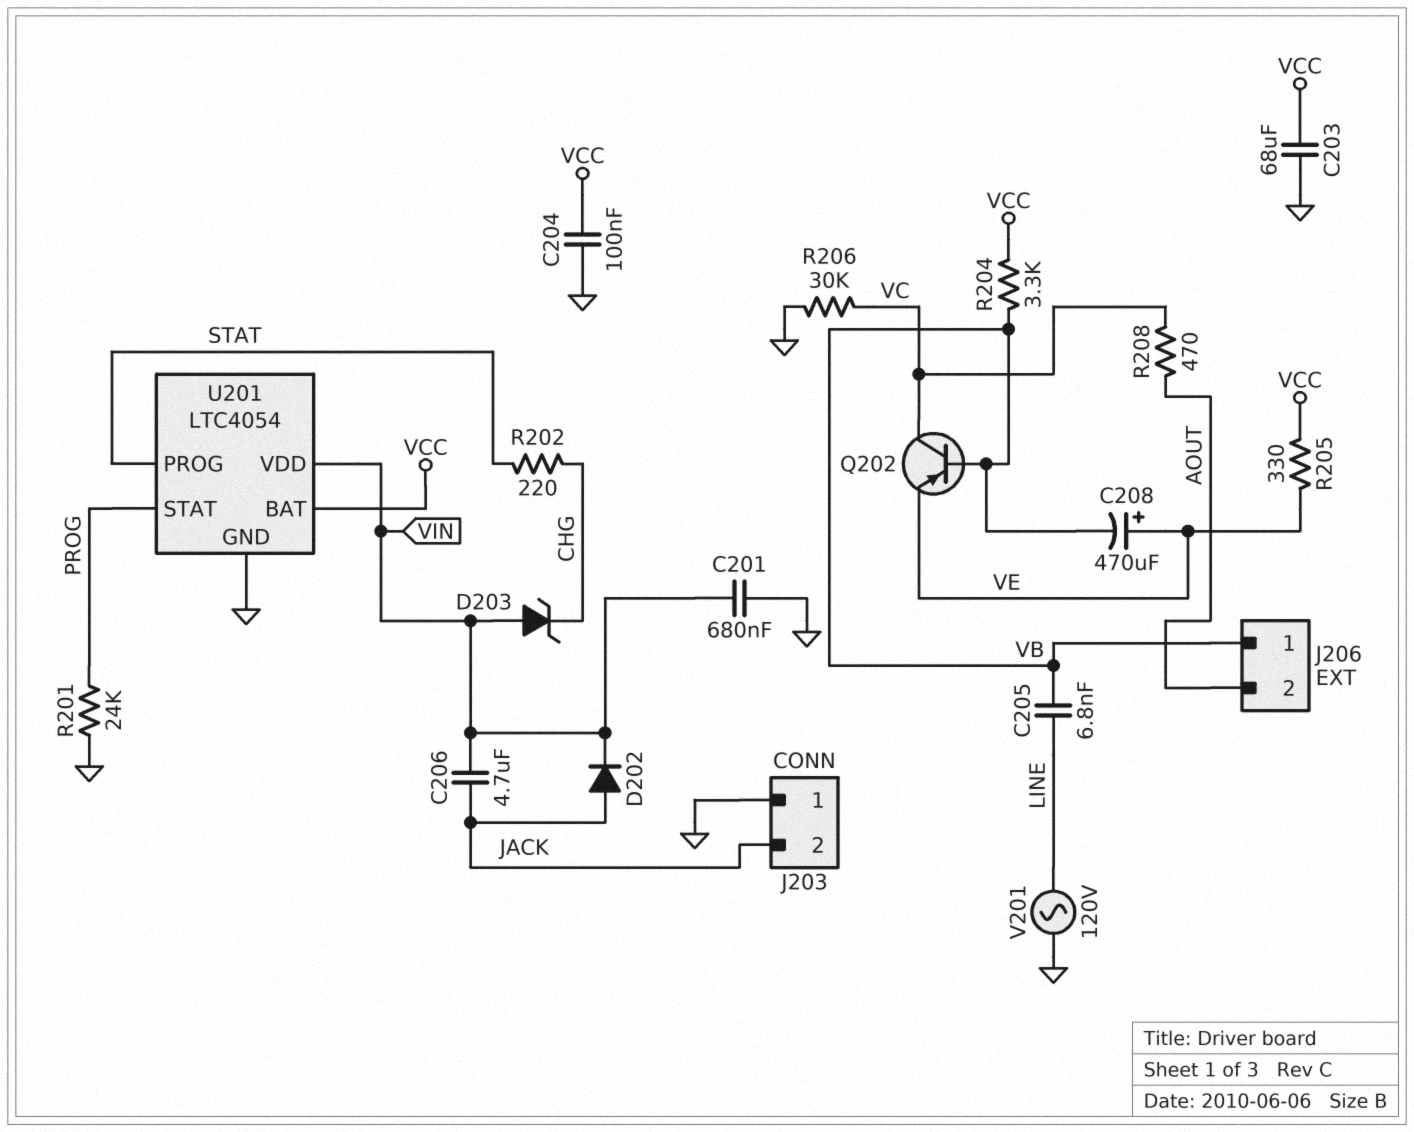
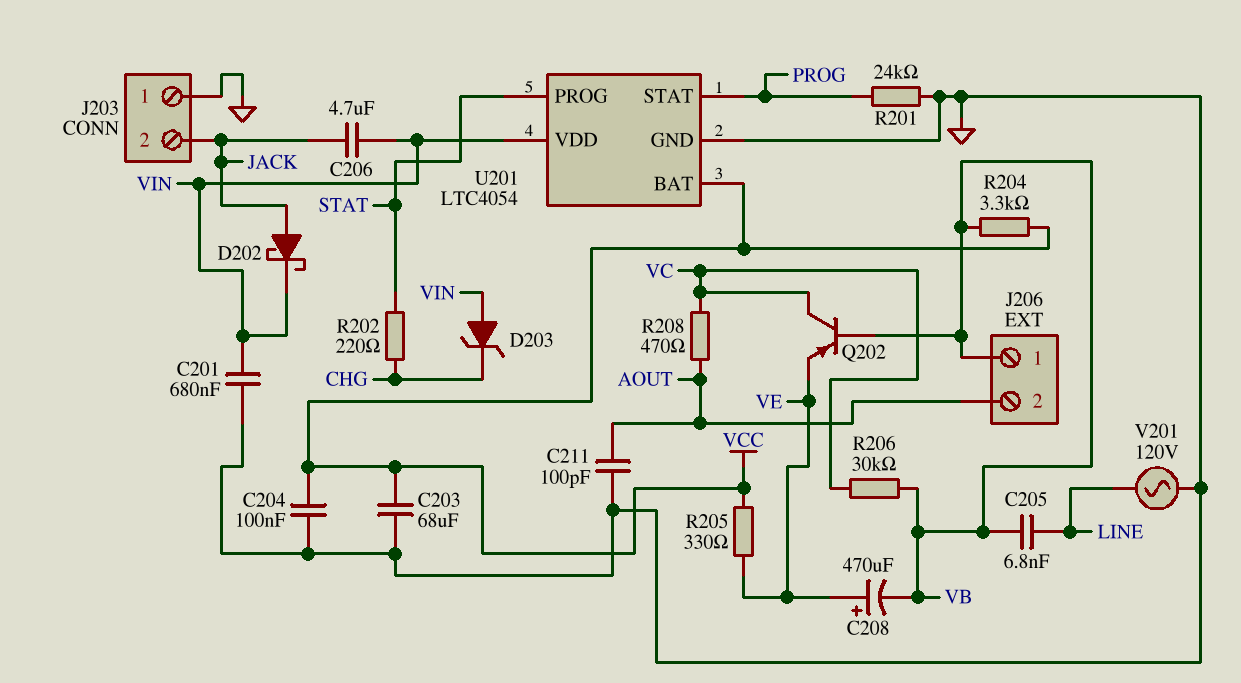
C211: none -> 100pF (AOUT, GND)
D202: diode (A JACK, K VIN) -> schottky (A JACK, K VIN)
R206: 30k (GND, VC) -> 30k (VB, VC)

